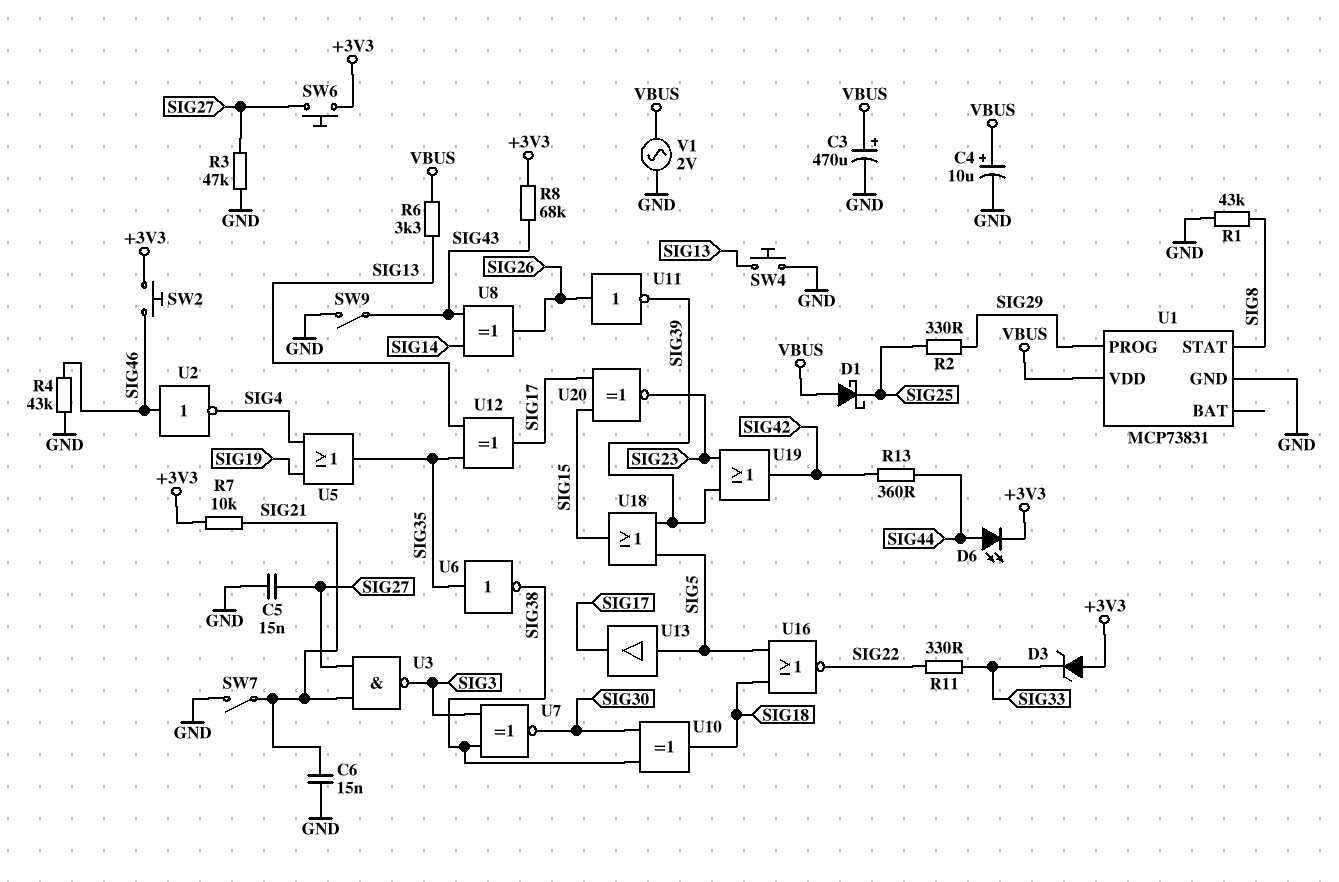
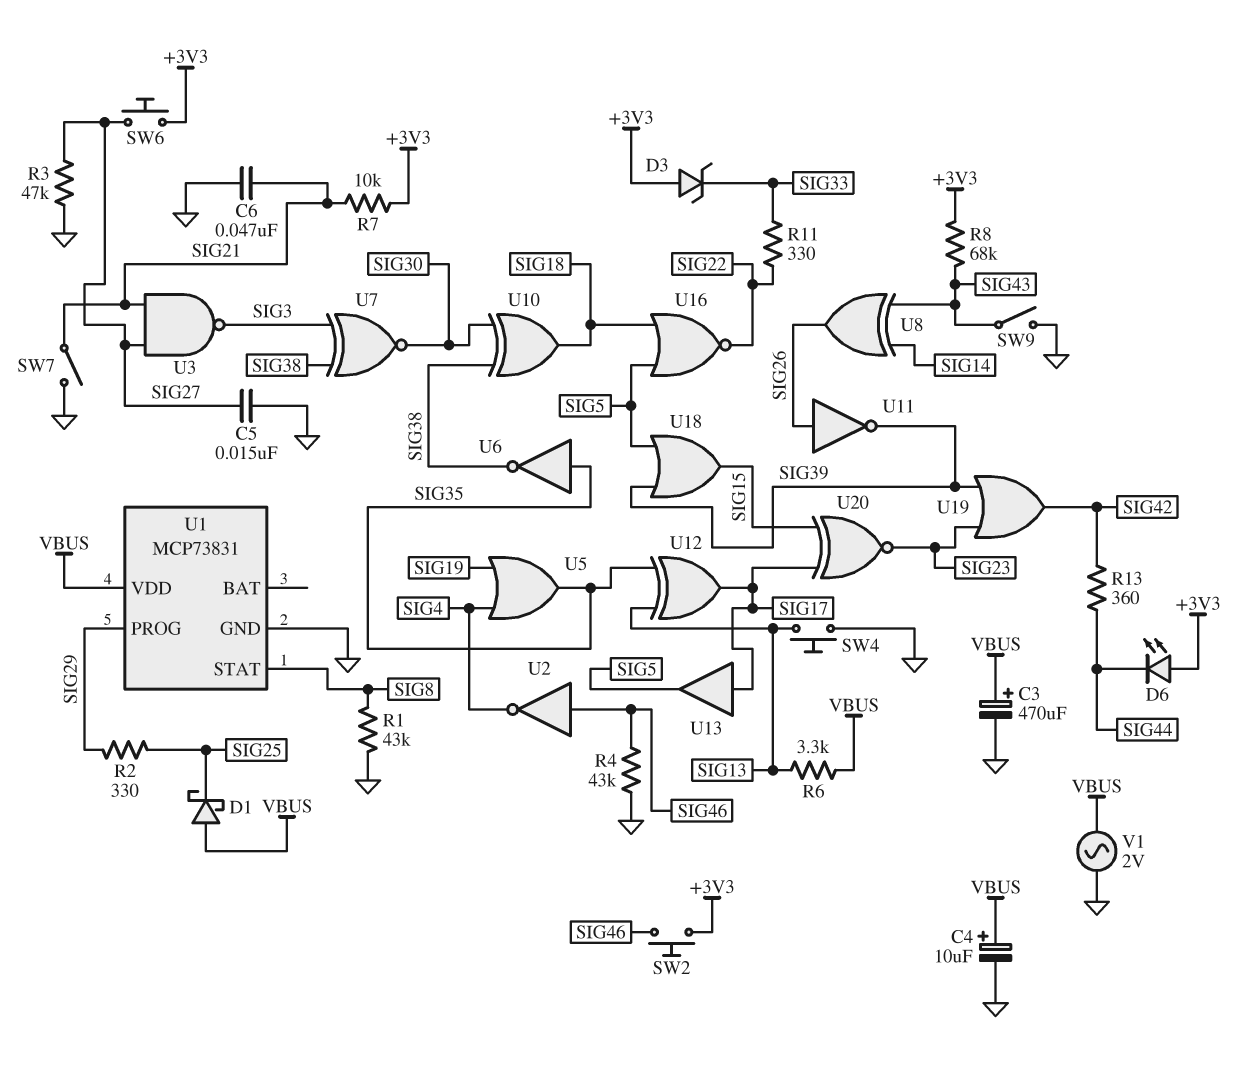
C6: 15nF (GND, SIG21) -> 47nF (GND, SIG21)
D6: LED (A SIG44, K +3V3) -> LED (A +3V3, K SIG44)
U13: buffer (in SIG5, out SIG17) -> buffer (in SIG17, out SIG5)

